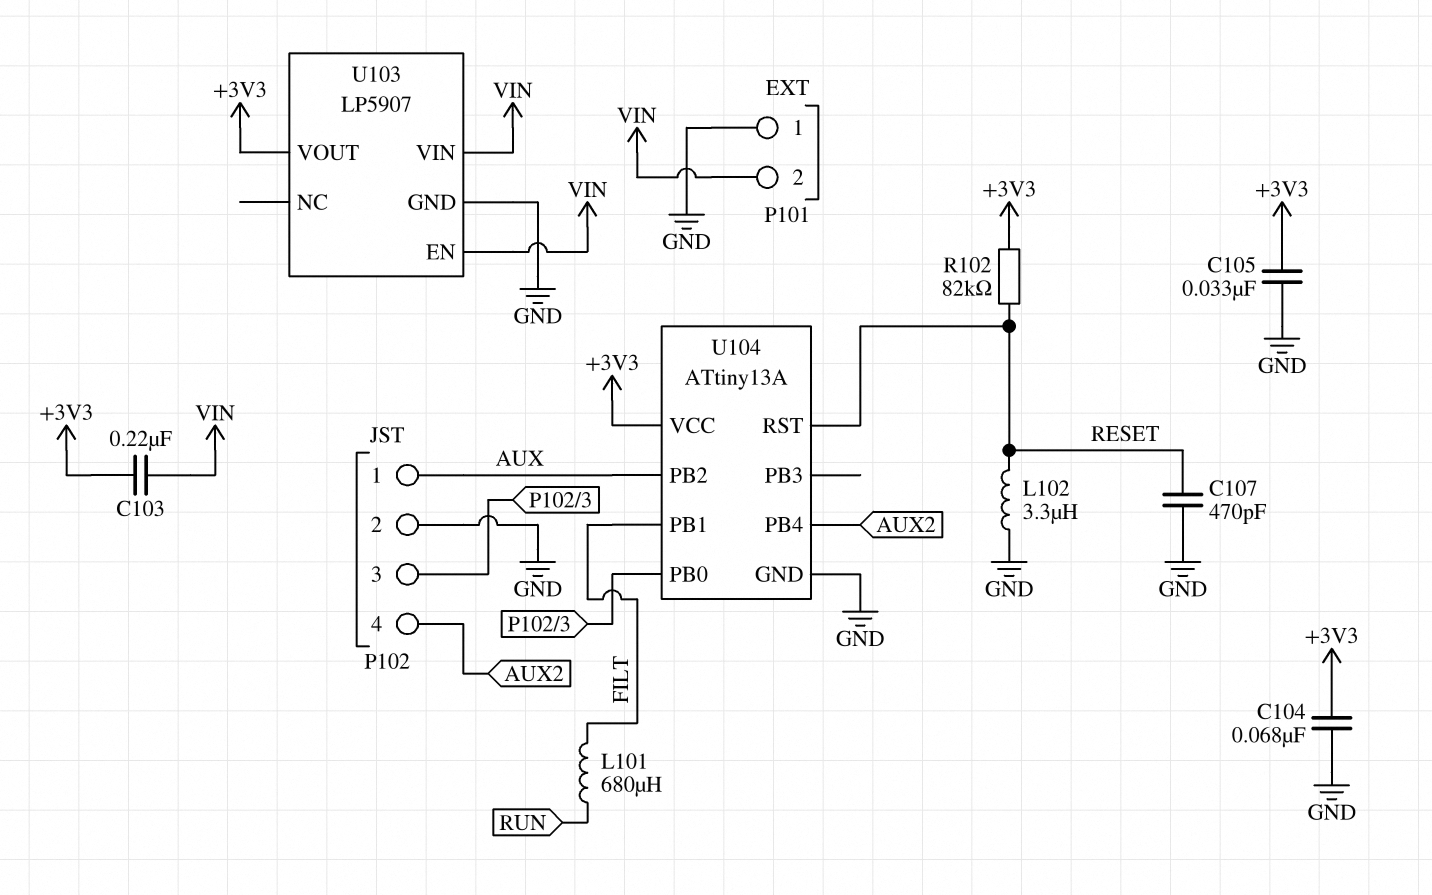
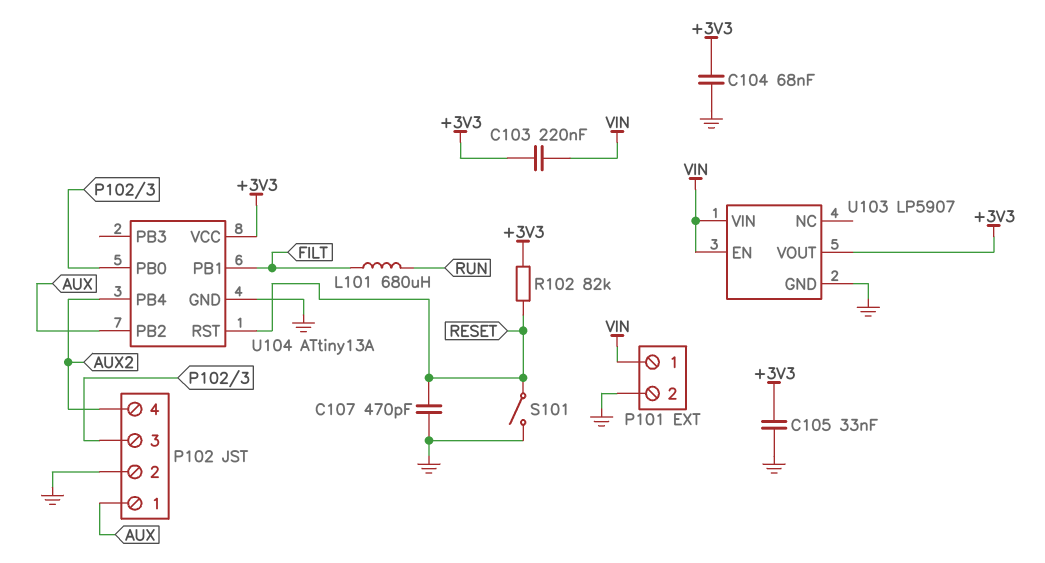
L102: 3.3uH (GND, RESET) -> none
P101 pin 1: GND -> VIN
P101 pin 2: VIN -> GND
S101: none -> switch (GND, RESET)

